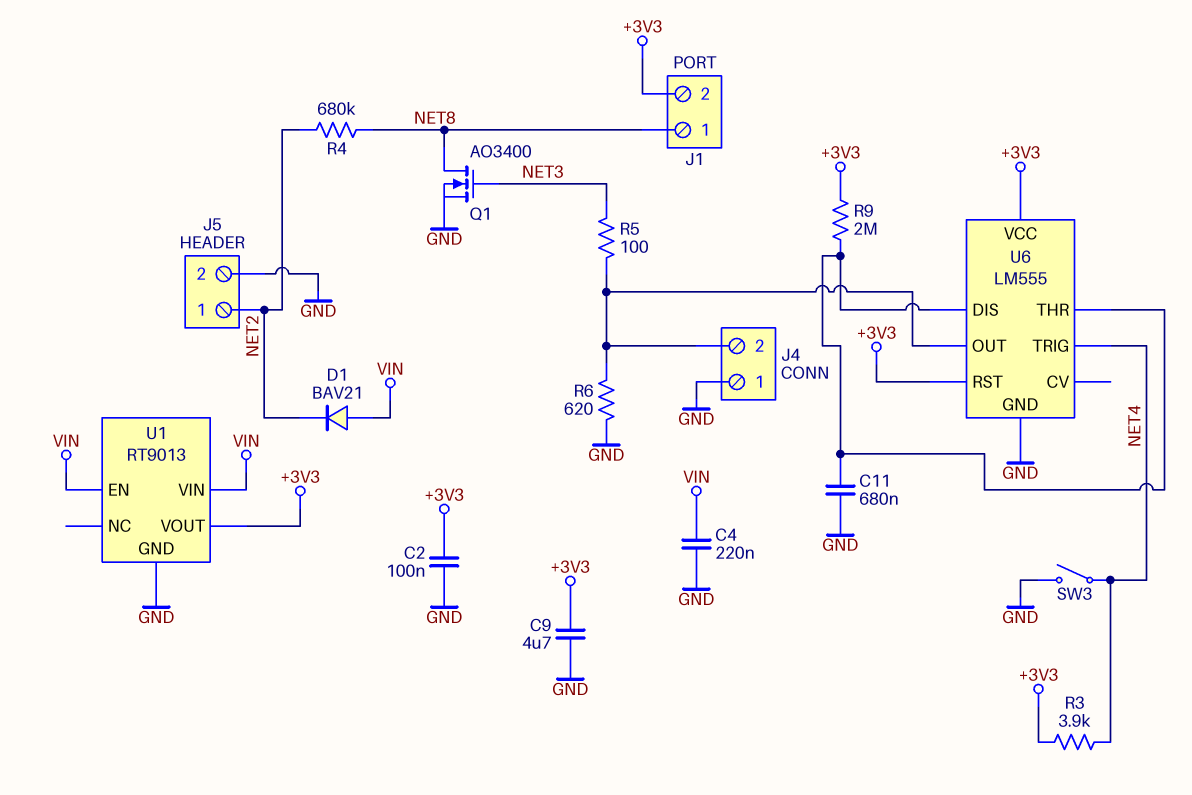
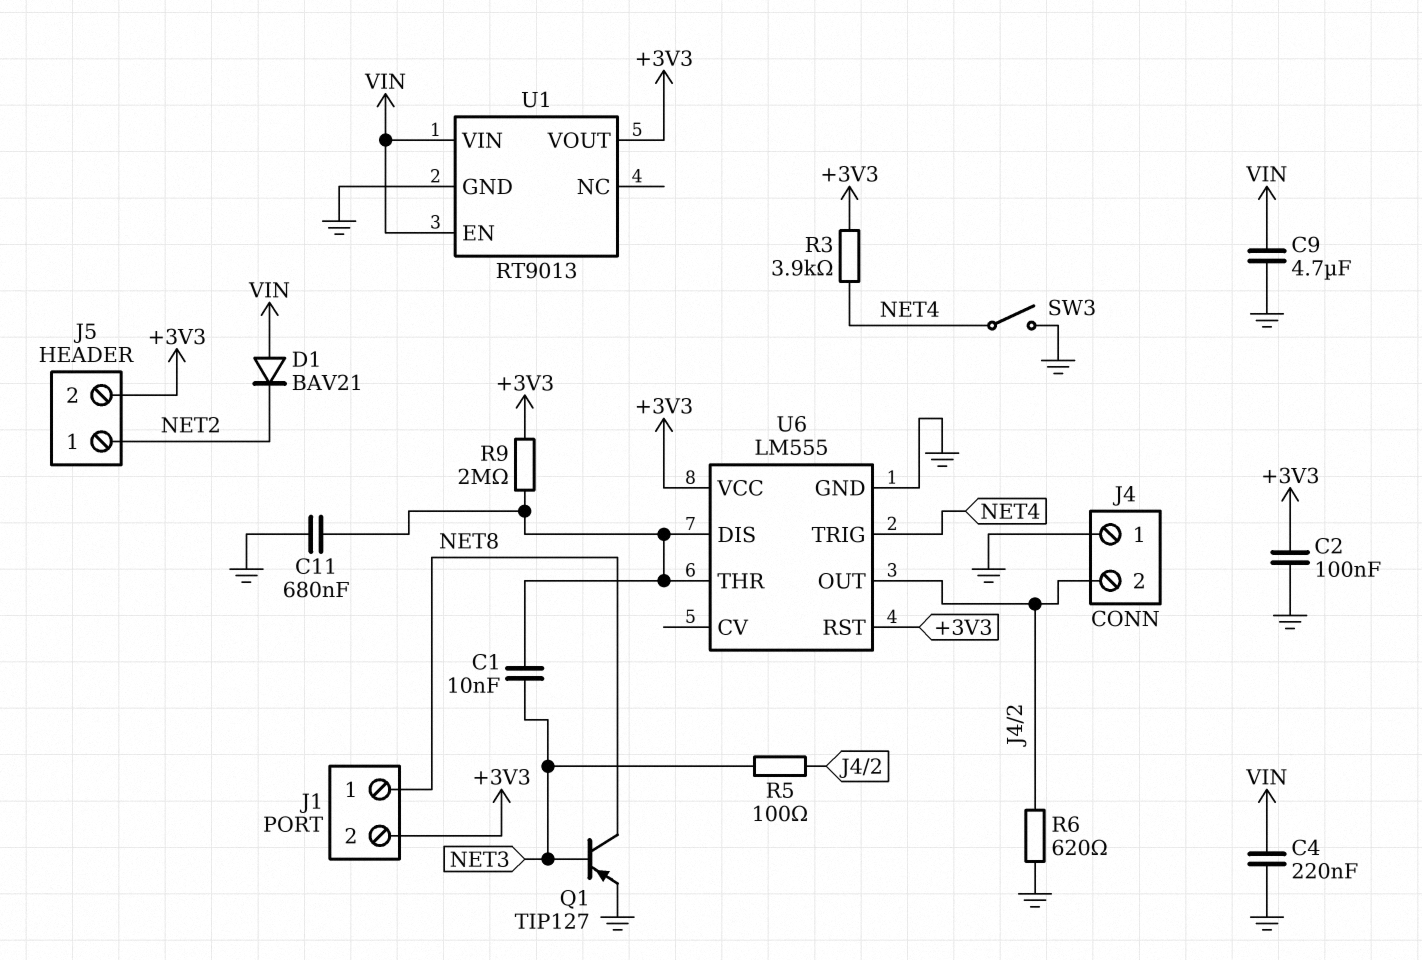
C1: none -> 10nF (NET3, U6/DIS)
C9: 4.7uF (+3V3, GND) -> 4.7uF (GND, VIN)
J5 pin 2: GND -> +3V3
Q1: NMOS AO3400 (G NET3, D NET8, S GND) -> PNP TIP127 (B NET3, C NET8, E GND)
R4: 680k (NET2, NET8) -> none

